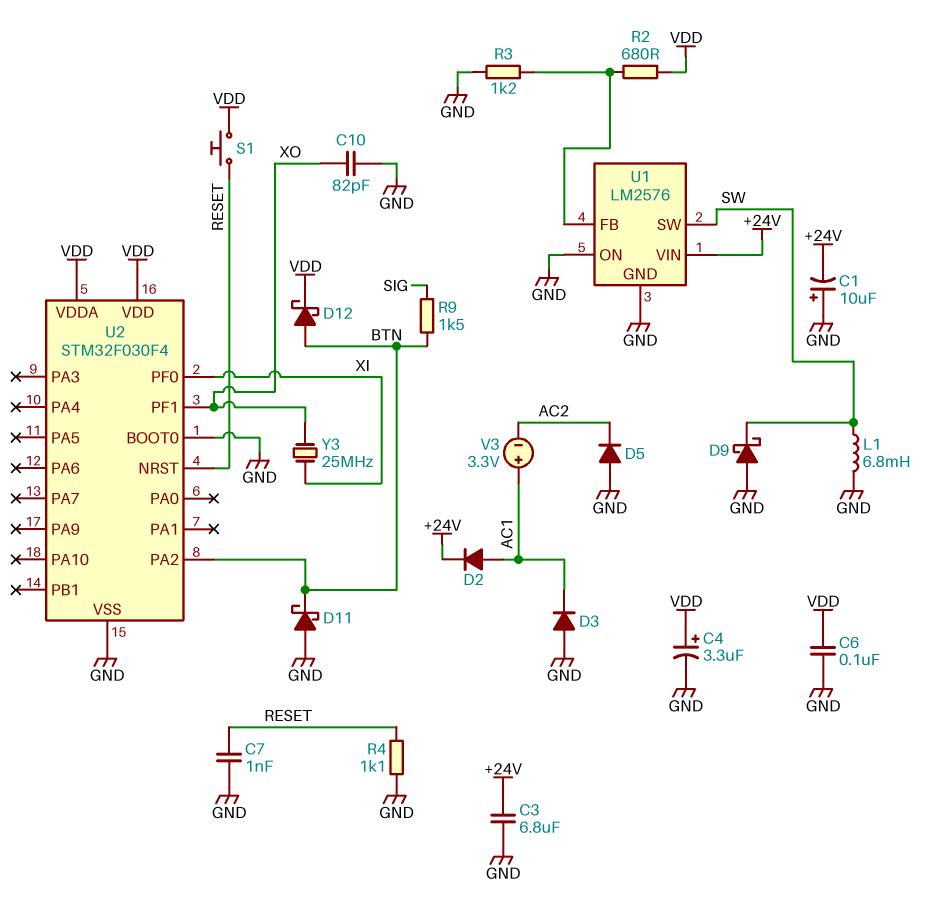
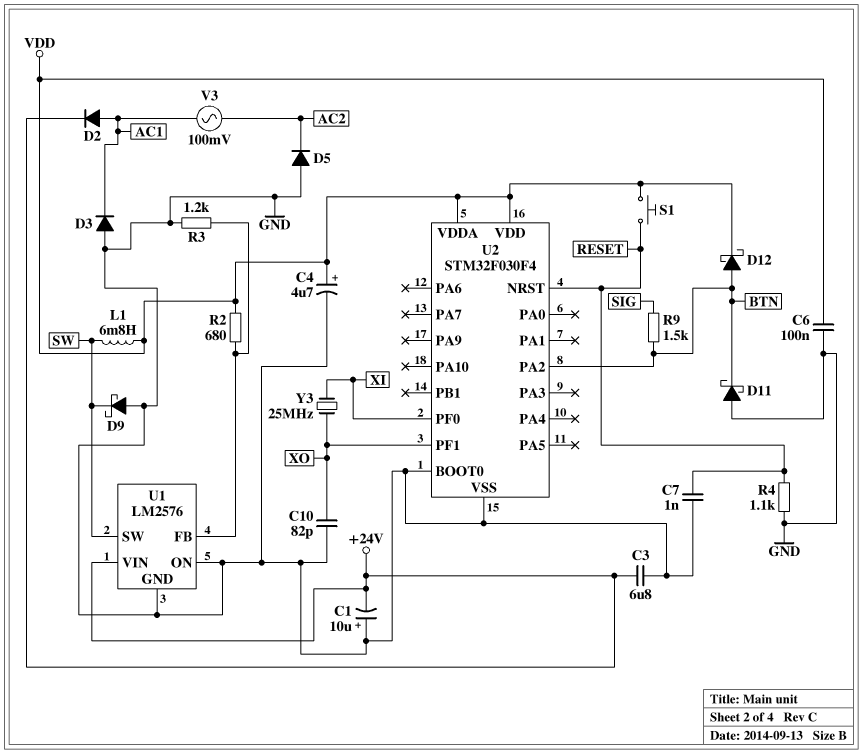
C4: 3.3uF (plus VDD, minus GND) -> 4.7uF (plus VDD, minus GND)
L1: 6.8mH (GND, SW) -> 6.8mH (SW, VDD)
V3: 3.3V (plus AC1, minus AC2) -> AC 100mV (AC1, AC2)

